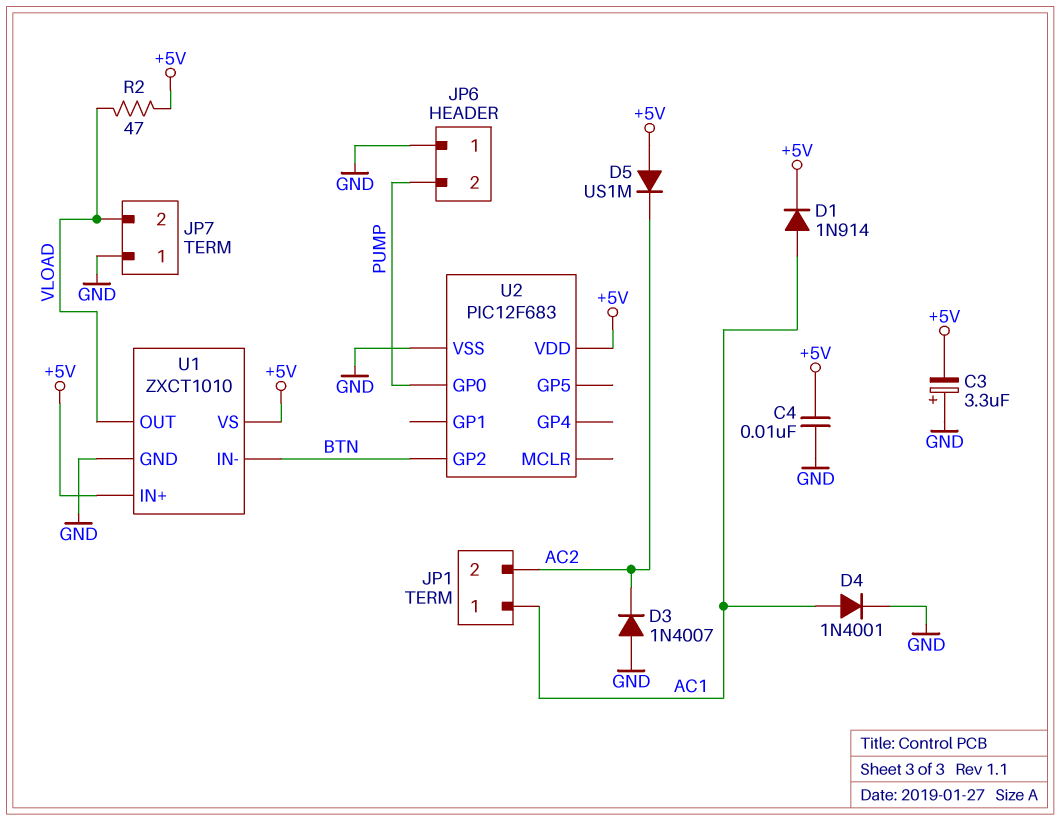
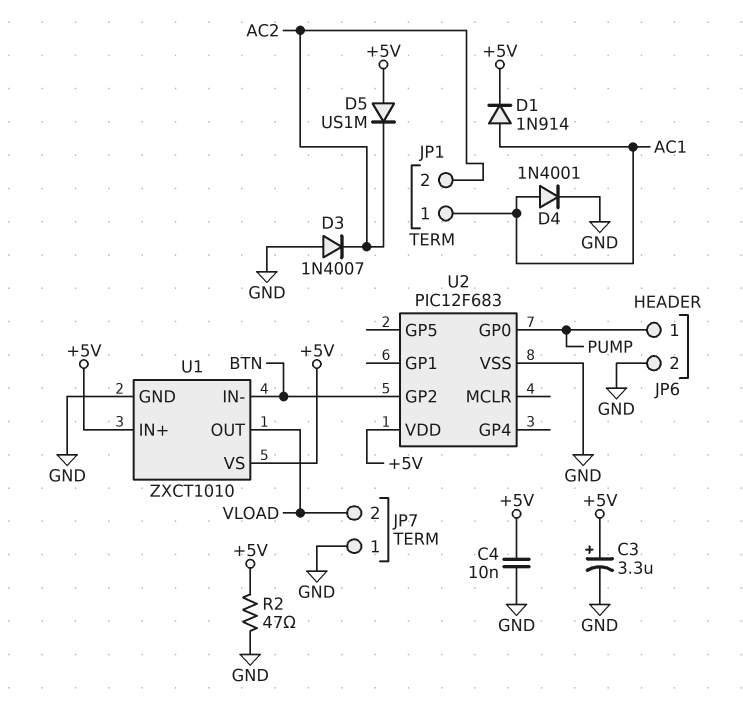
C3: 3.3uF (plus GND, minus +5V) -> 3.3uF (plus +5V, minus GND)
JP6 pin 1: GND -> PUMP
JP6 pin 2: PUMP -> GND
R2: 47 (+5V, VLOAD) -> 47 (+5V, GND)

